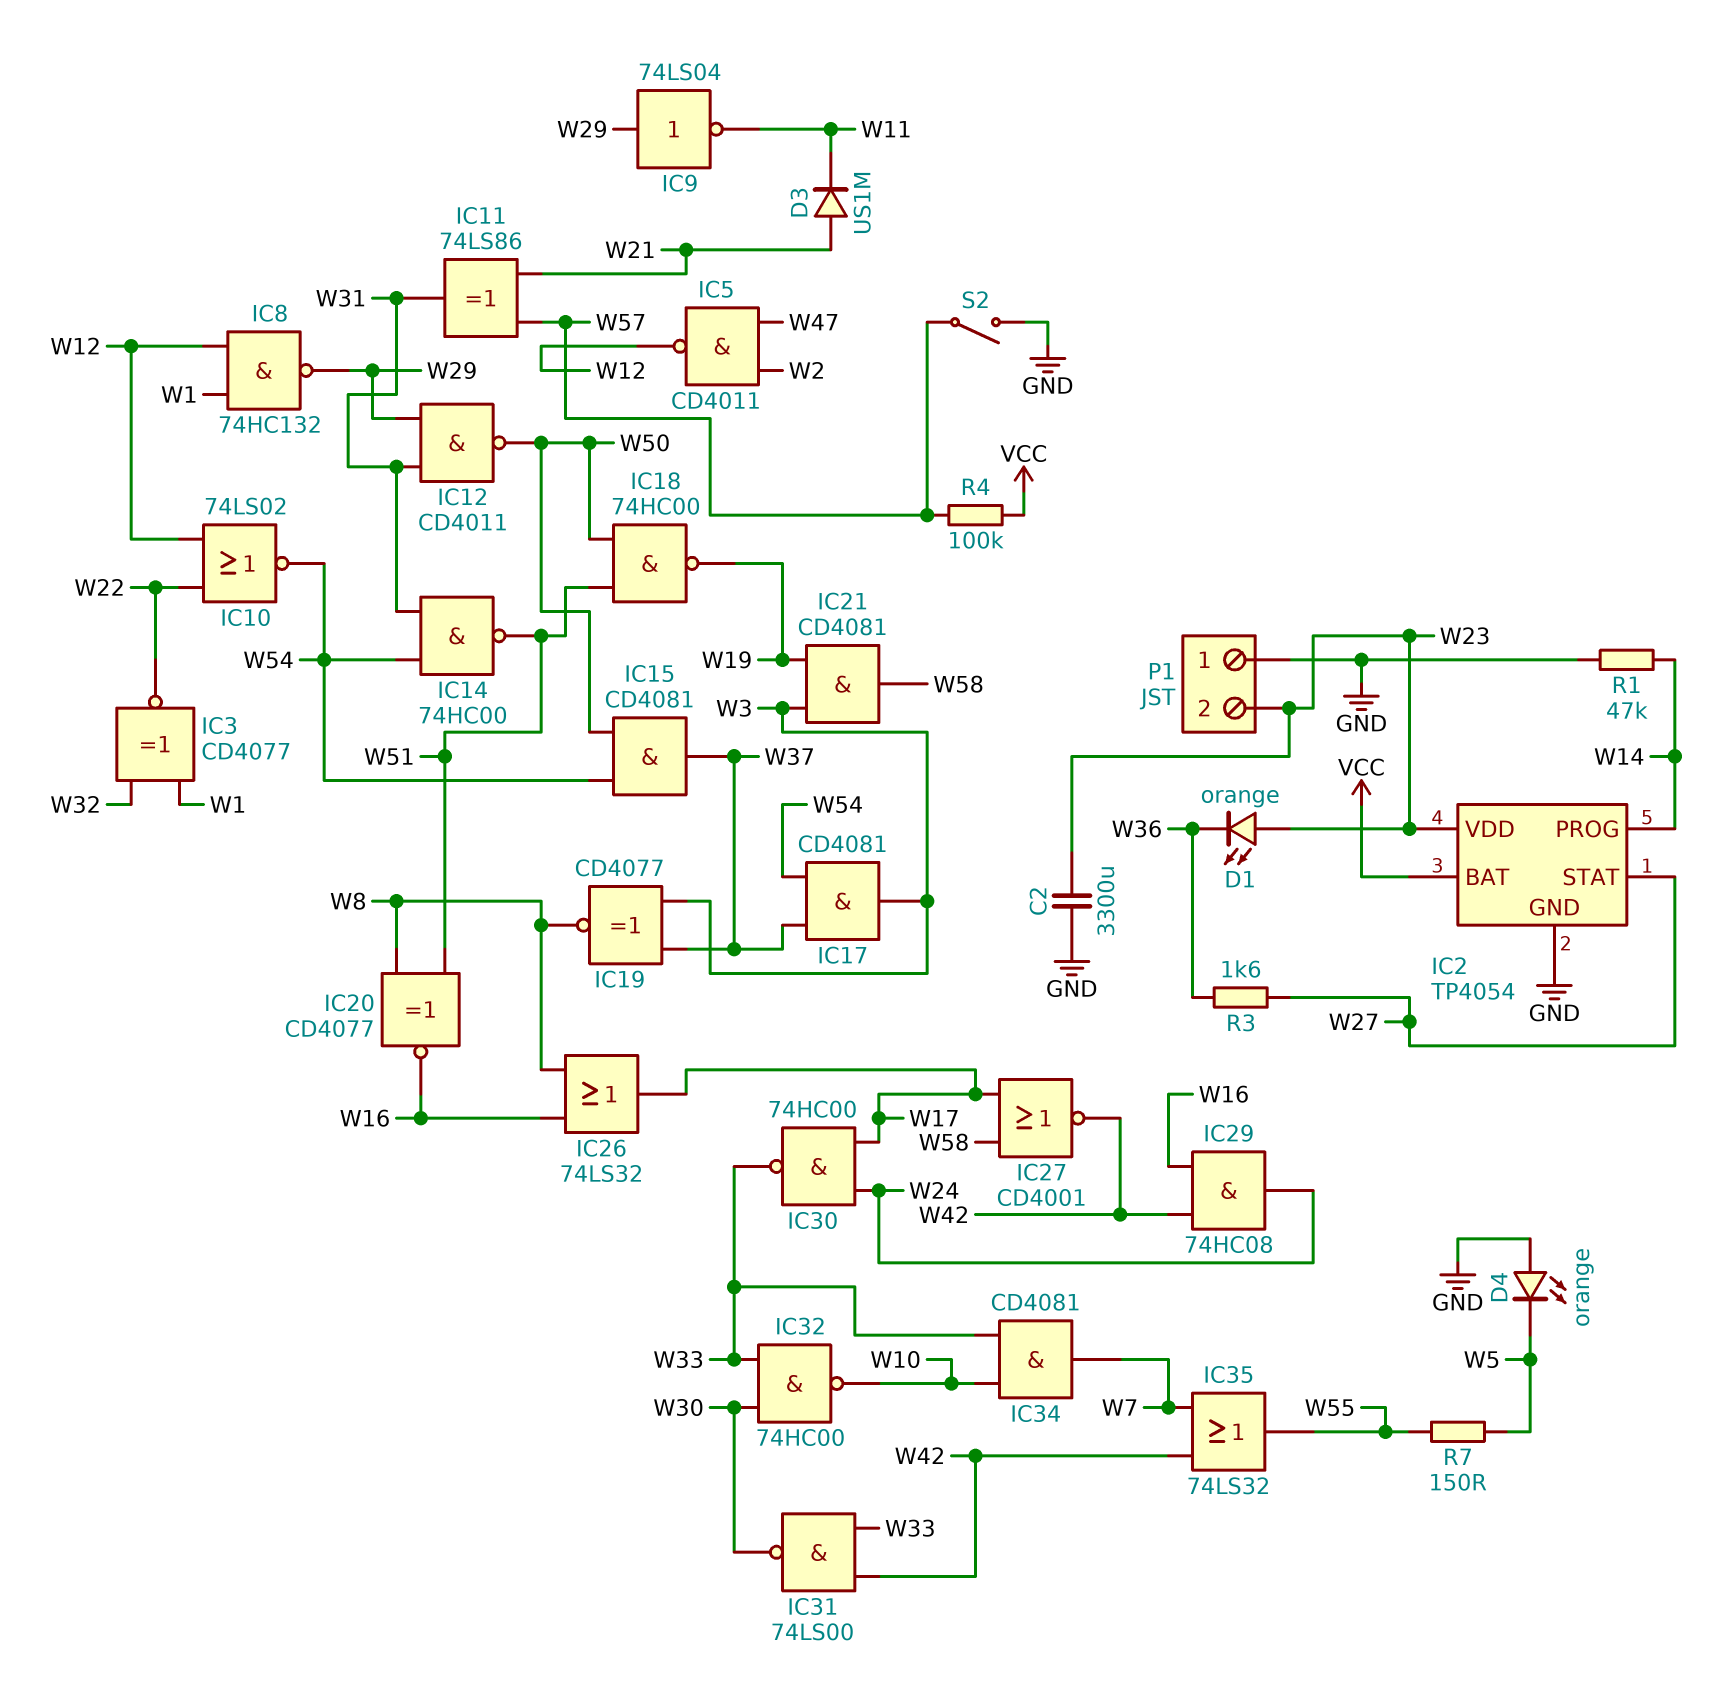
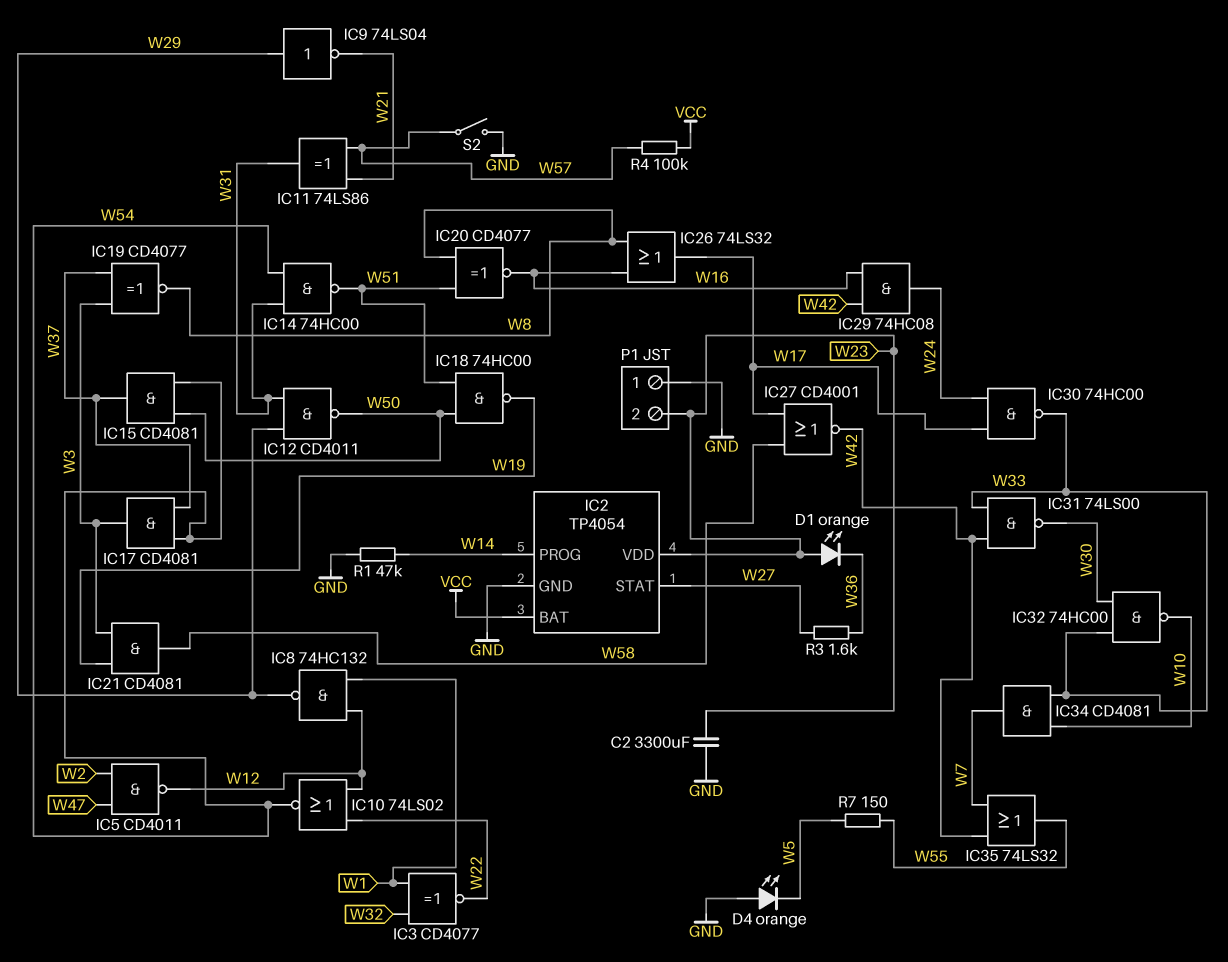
D3: diode US1M (A W21, K W11) -> none
IC9: NOT 74LS04 (in W29, out W11) -> NOT 74LS04 (in W29, out W21)

